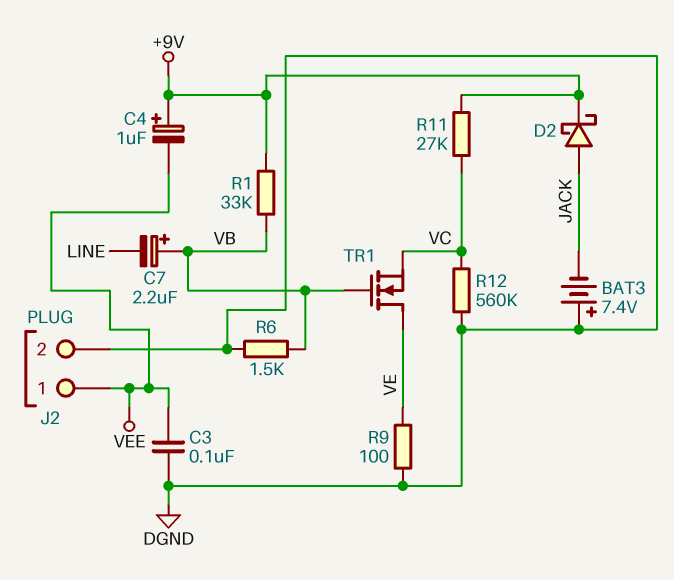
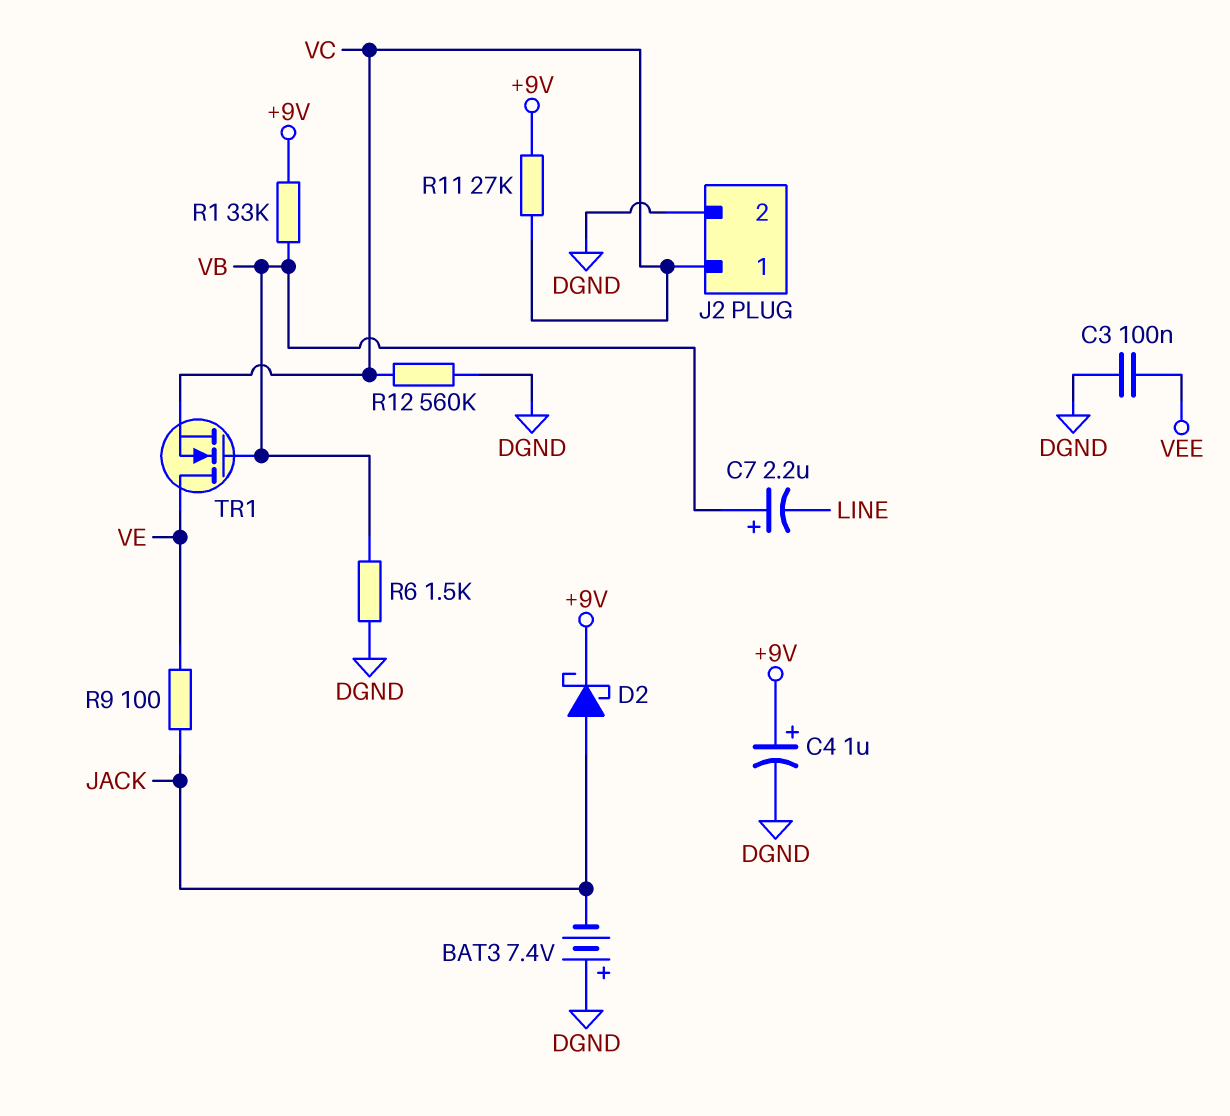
C4: 1uF (plus +9V, minus VEE) -> 1uF (plus +9V, minus DGND)
J2 pin 1: VEE -> VC
R9: 100 (DGND, VE) -> 100 (JACK, VE)

